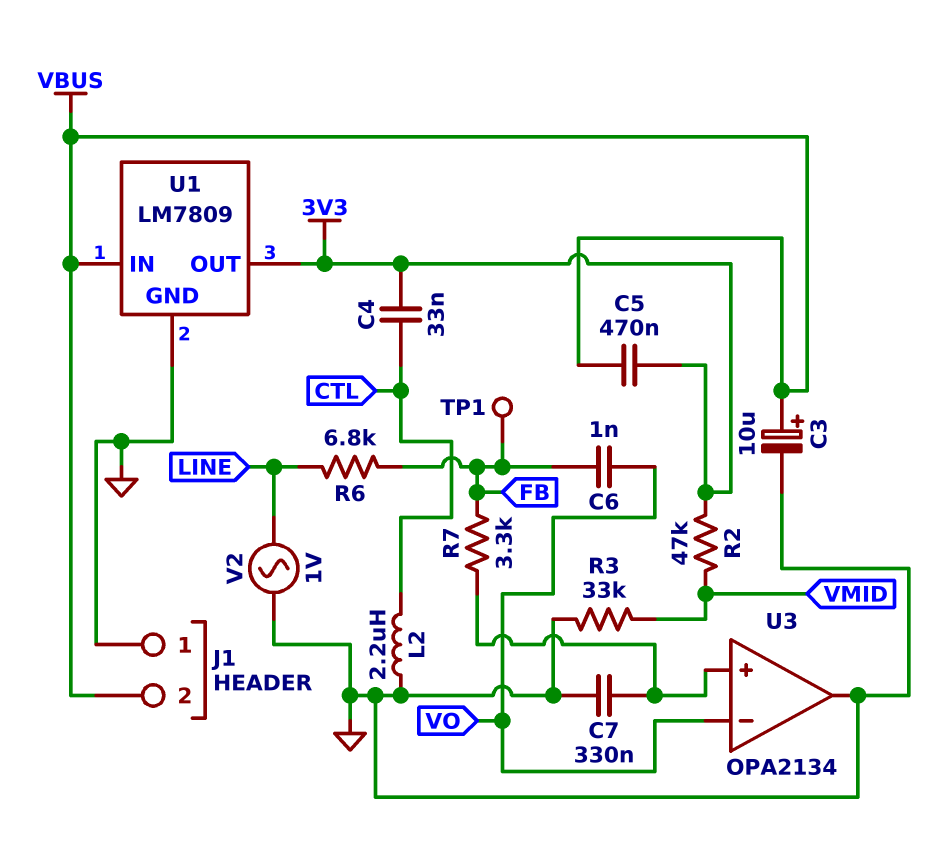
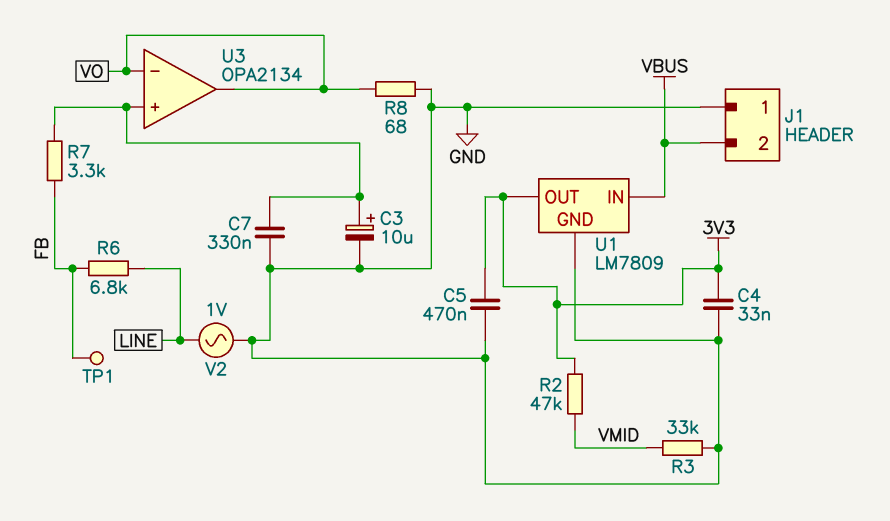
C3: 10uF (plus VBUS, minus GND) -> 10uF (plus U3/in+, minus GND)
C4: 33nF (3V3, CTL) -> 33nF (3V3, GND)
C5: 470nF (3V3, VBUS) -> 470nF (3V3, GND)
C6: 1nF (FB, VO) -> none
L2: 2.2uH (CTL, GND) -> none
R8: none -> 68 (GND, VO)
U3 pin out: GND -> VO

